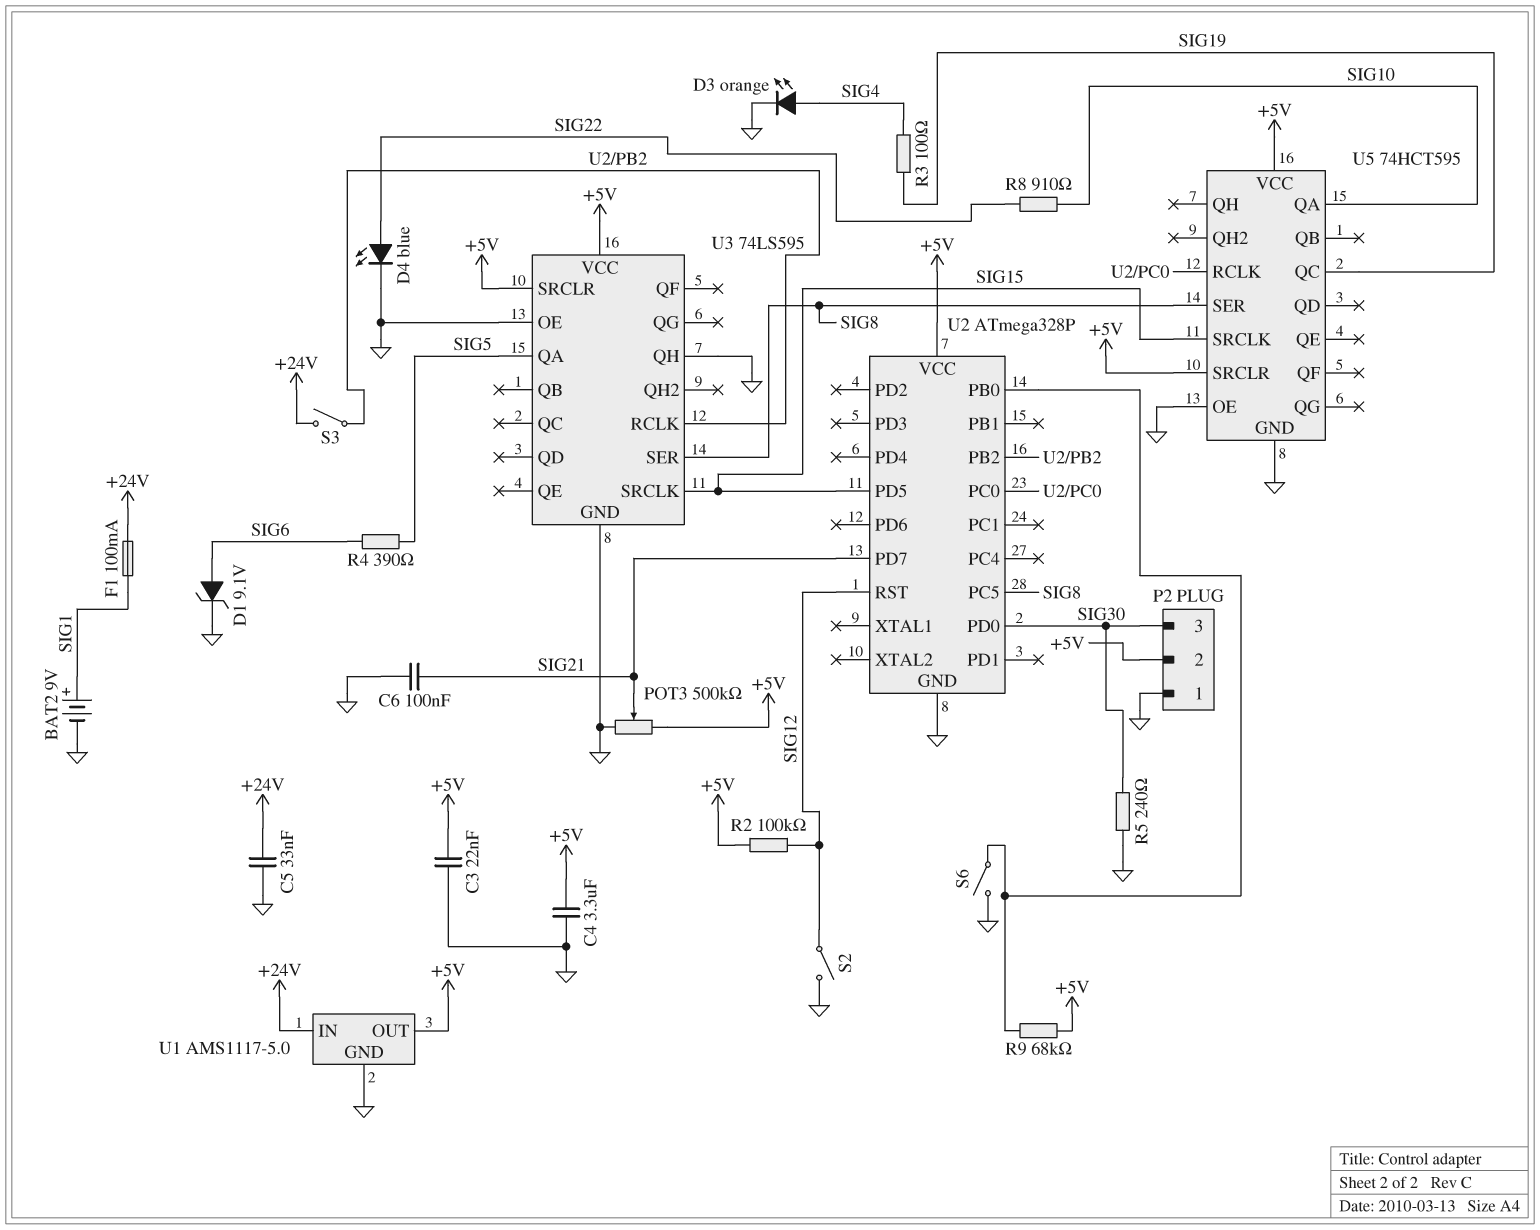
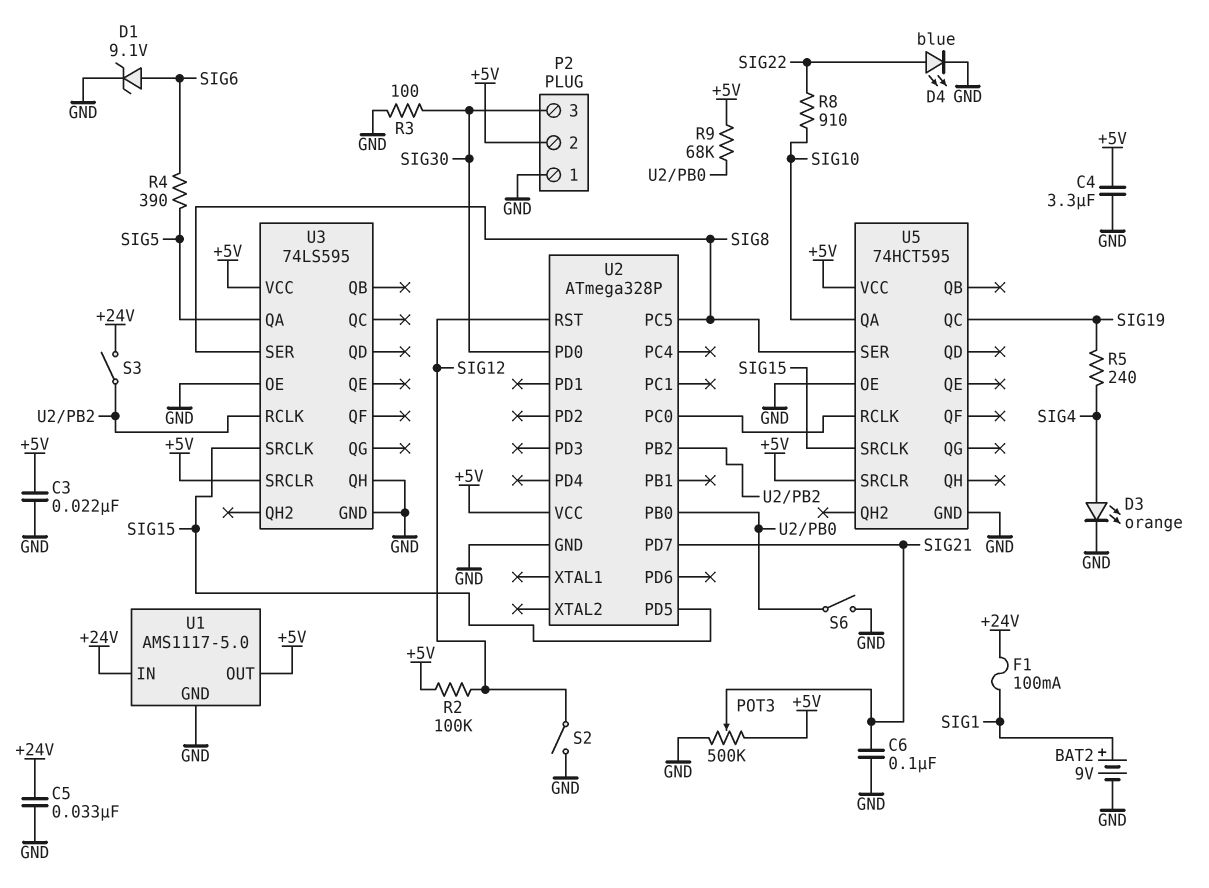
R3: 100 (SIG4, SIG19) -> 100 (GND, SIG30)
R5: 240 (GND, SIG30) -> 240 (SIG4, SIG19)

